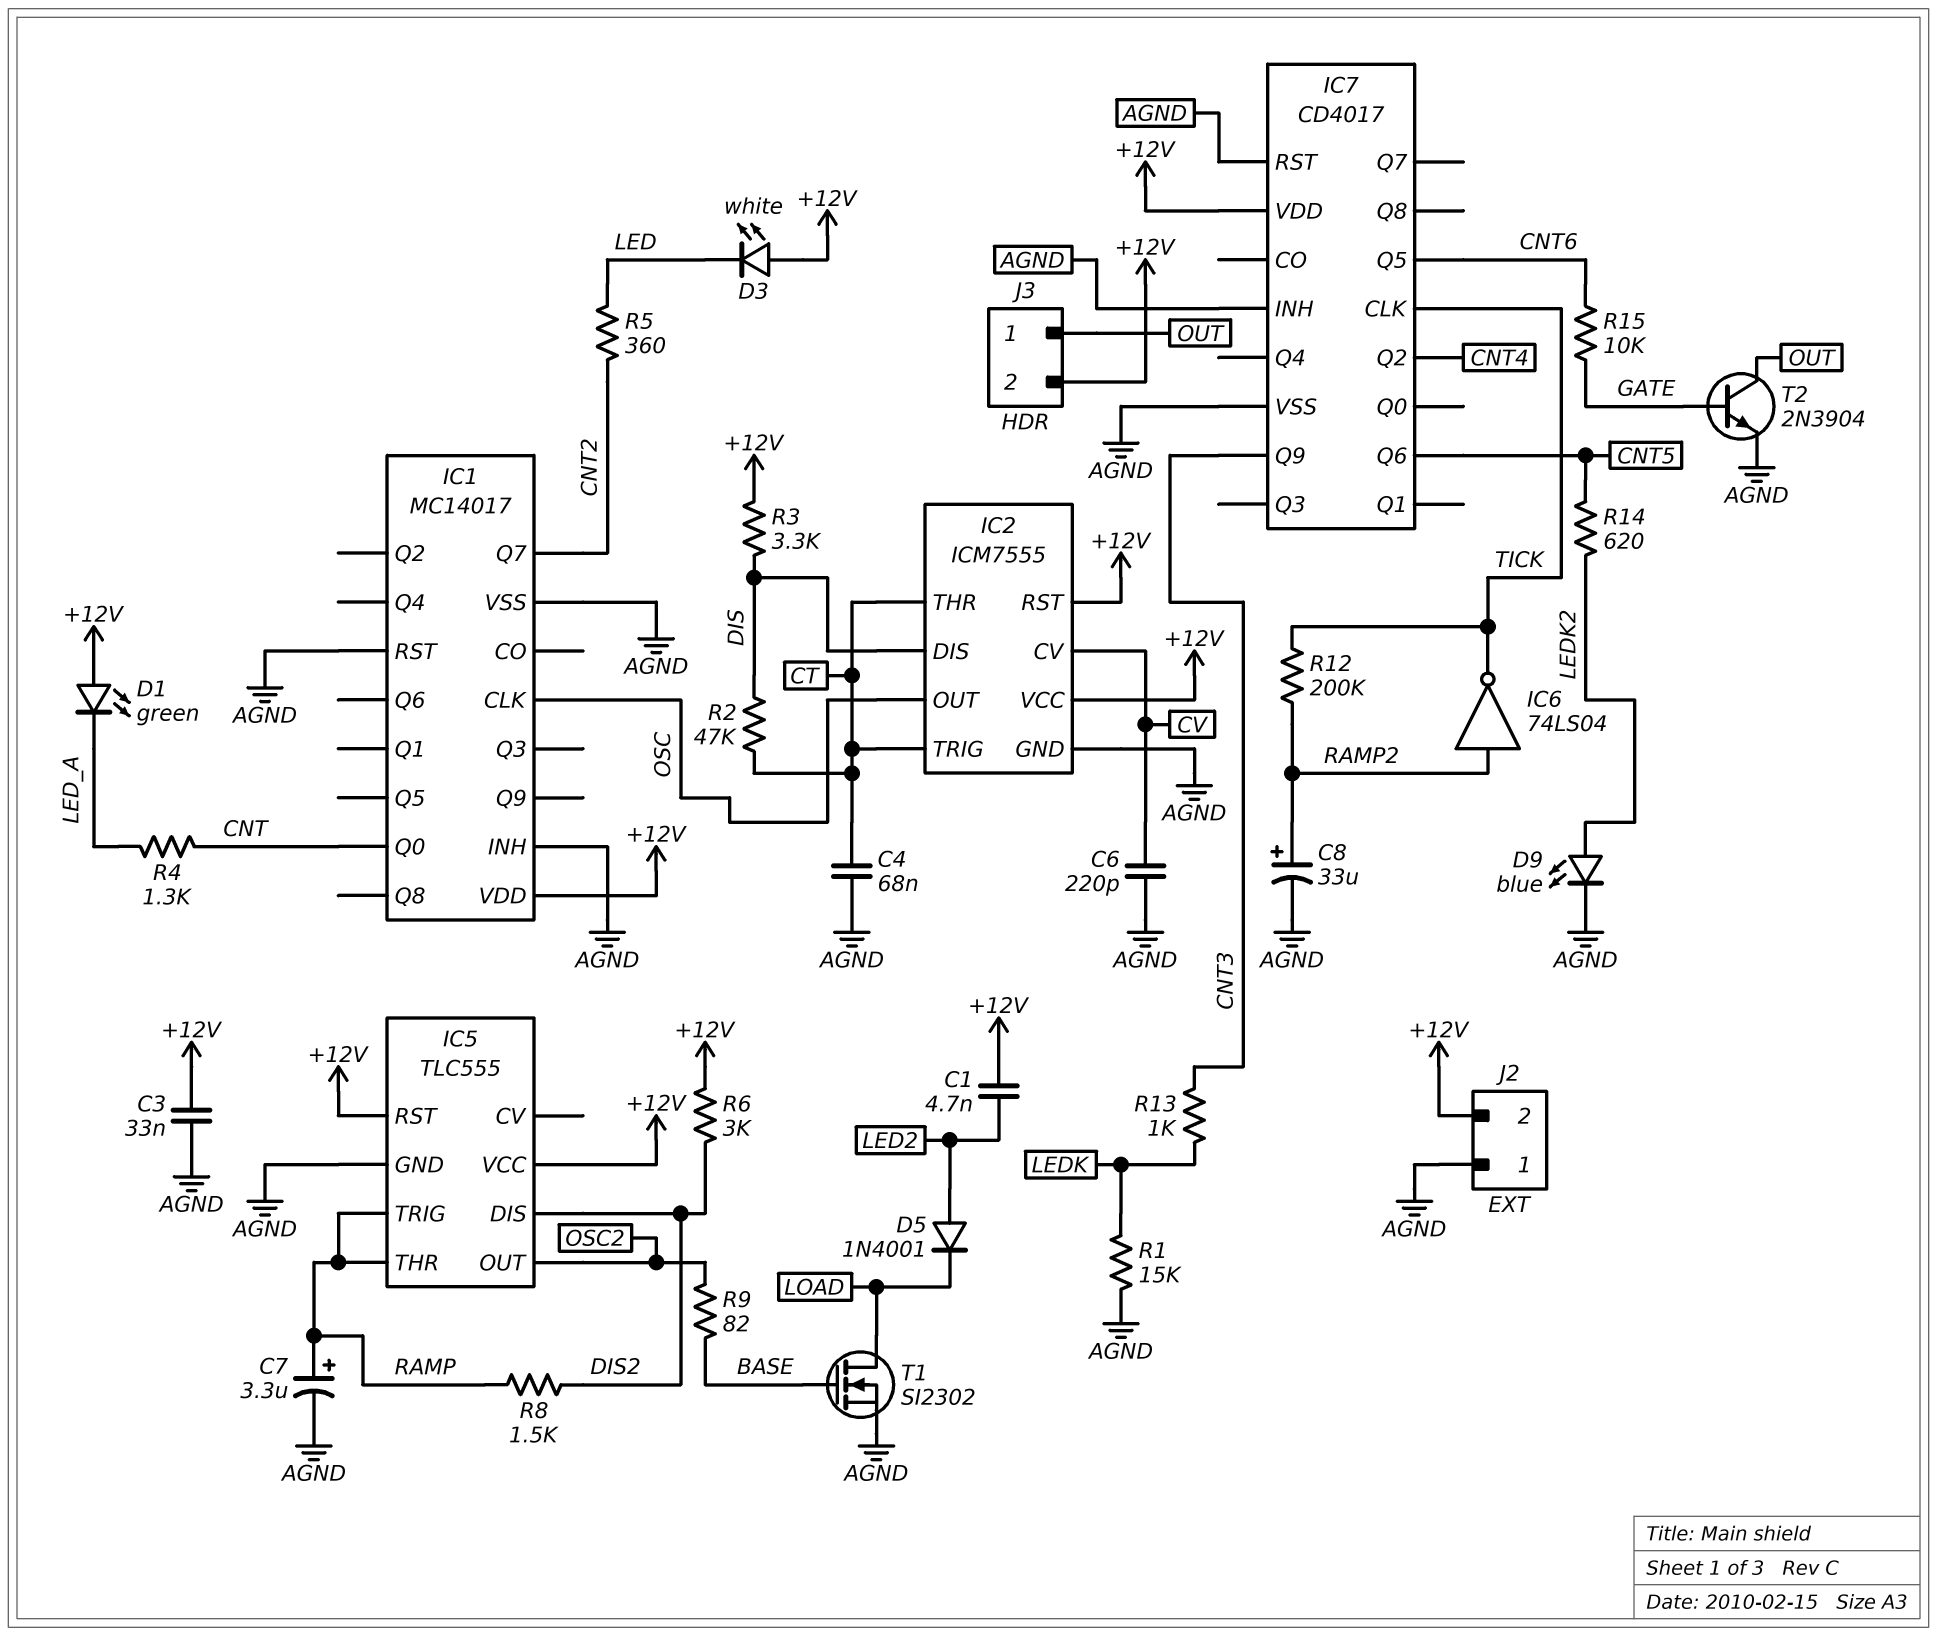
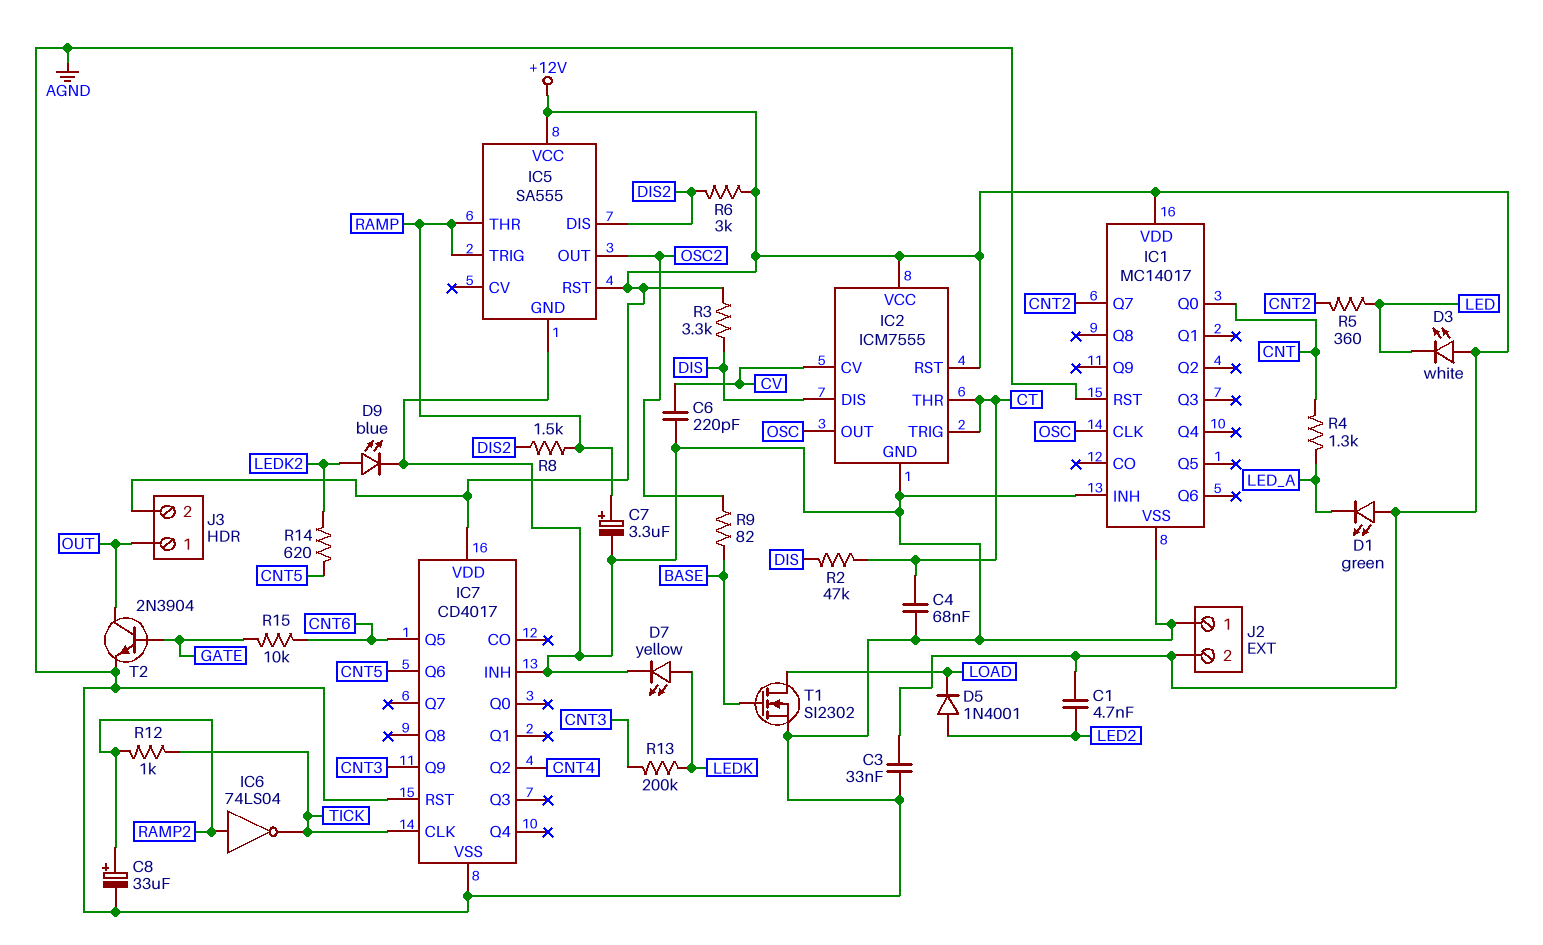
D7: none -> LED yellow (A LEDK, K AGND)
IC5: TLC555 -> SA555
R1: 15k (AGND, LEDK) -> none
R12: 200k (RAMP2, TICK) -> 1k (RAMP2, TICK)
R13: 1k (CNT3, LEDK) -> 200k (CNT3, LEDK)

